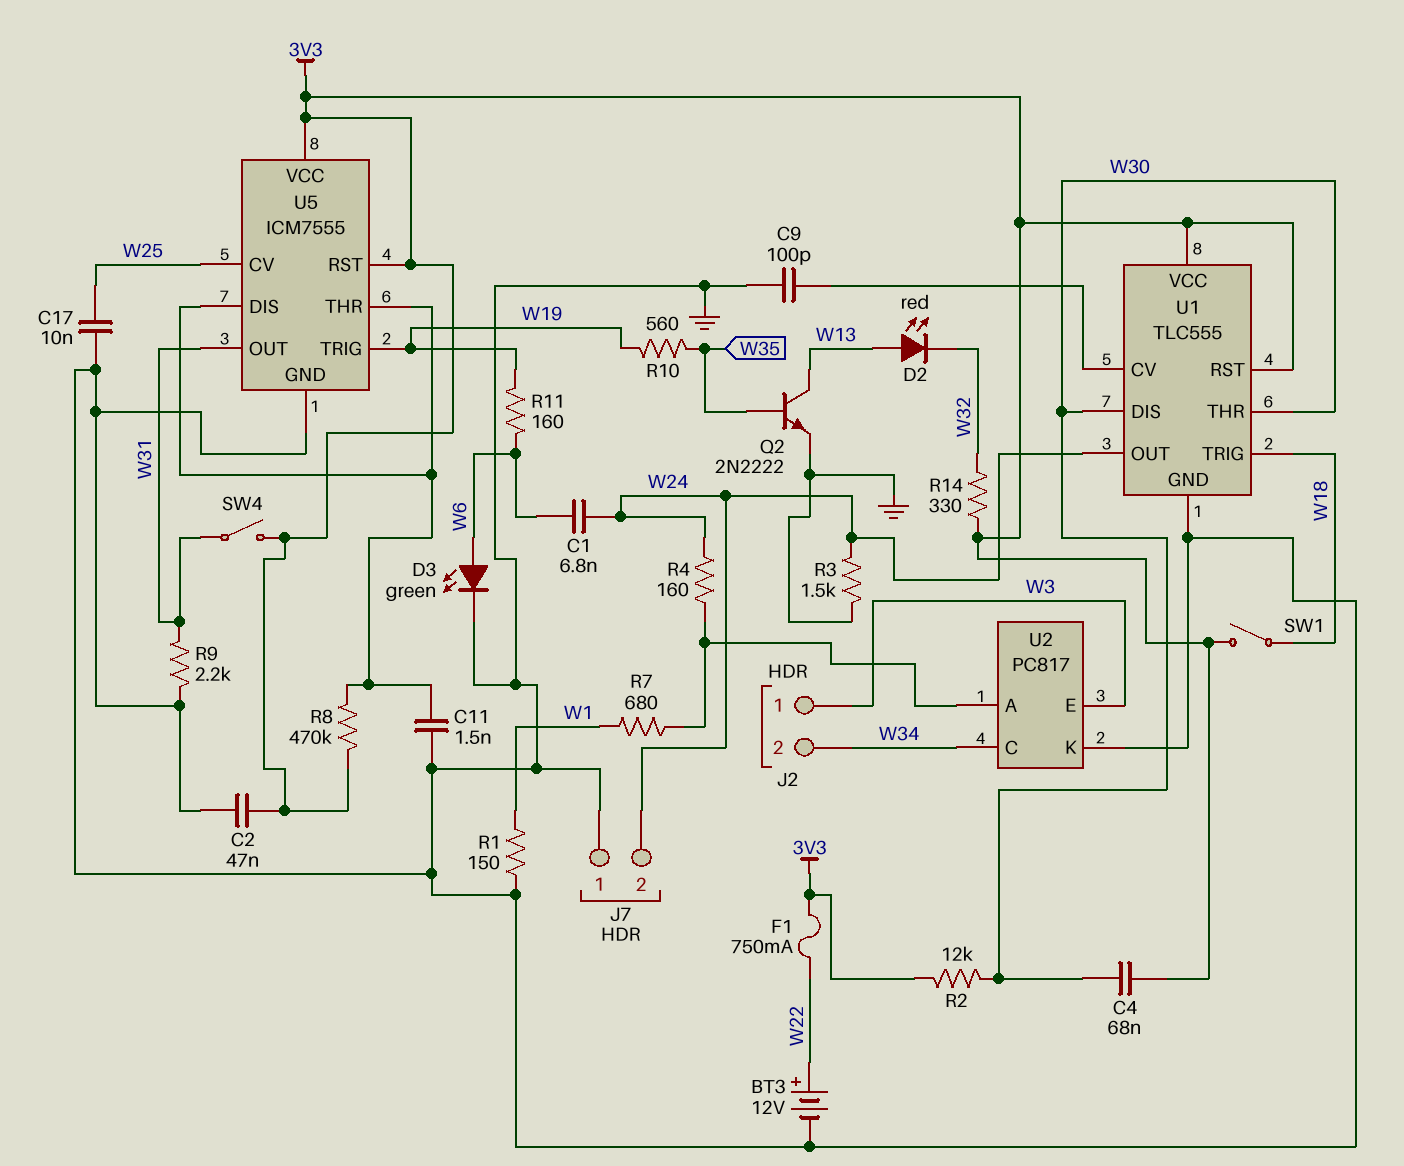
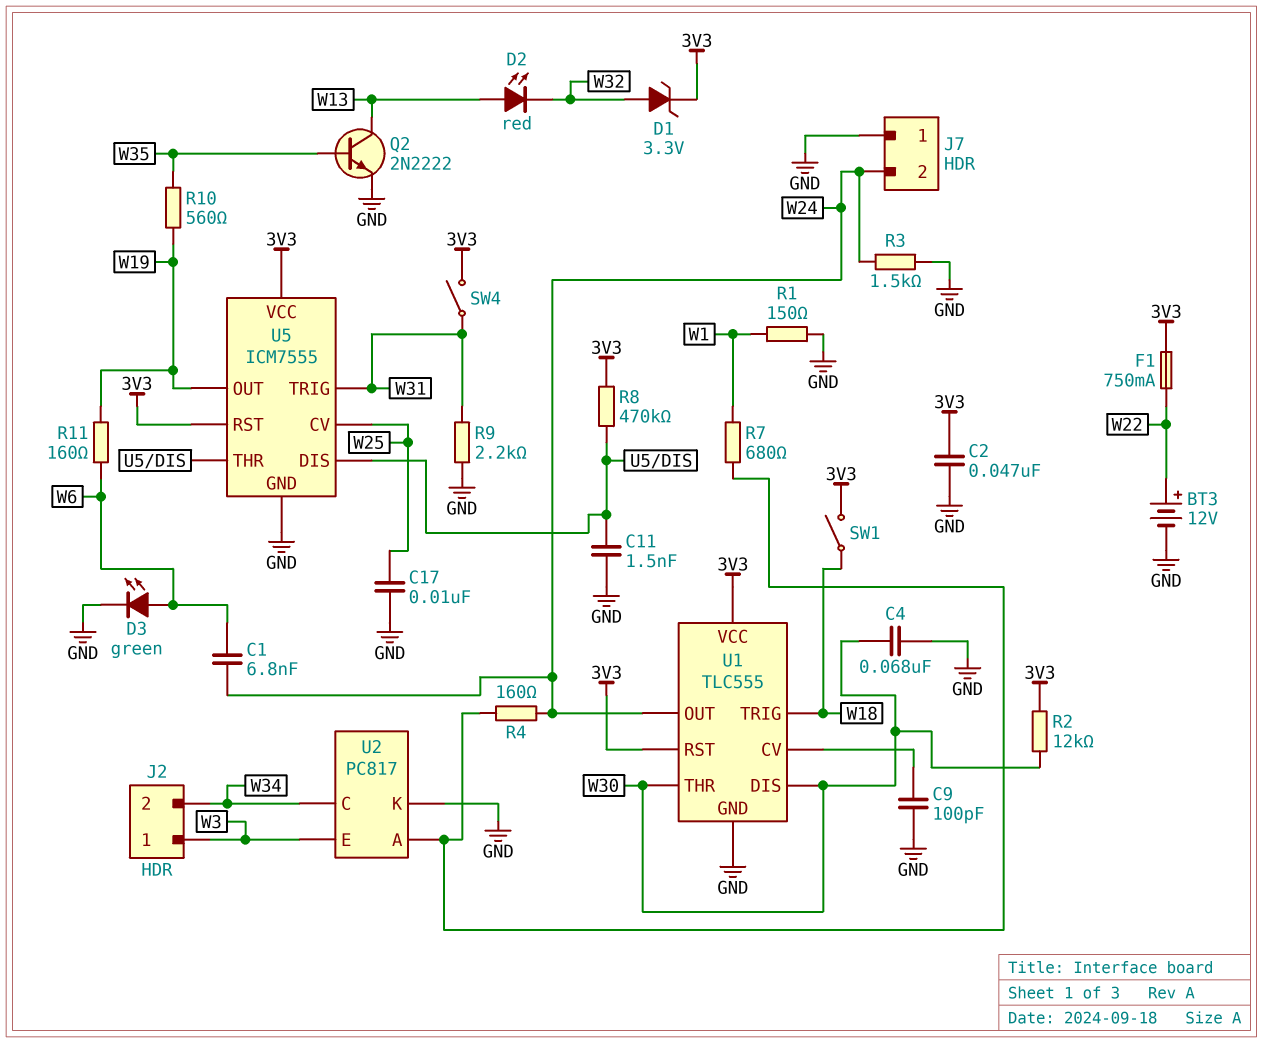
C4: 68nF (3V3, W30) -> 68nF (GND, W30)
D1: none -> zener 3.3V (A W32, K 3V3)
R14: 330 (3V3, W32) -> none
U5 pin OUT: W31 -> W19
U5 pin TRIG: W19 -> W31

